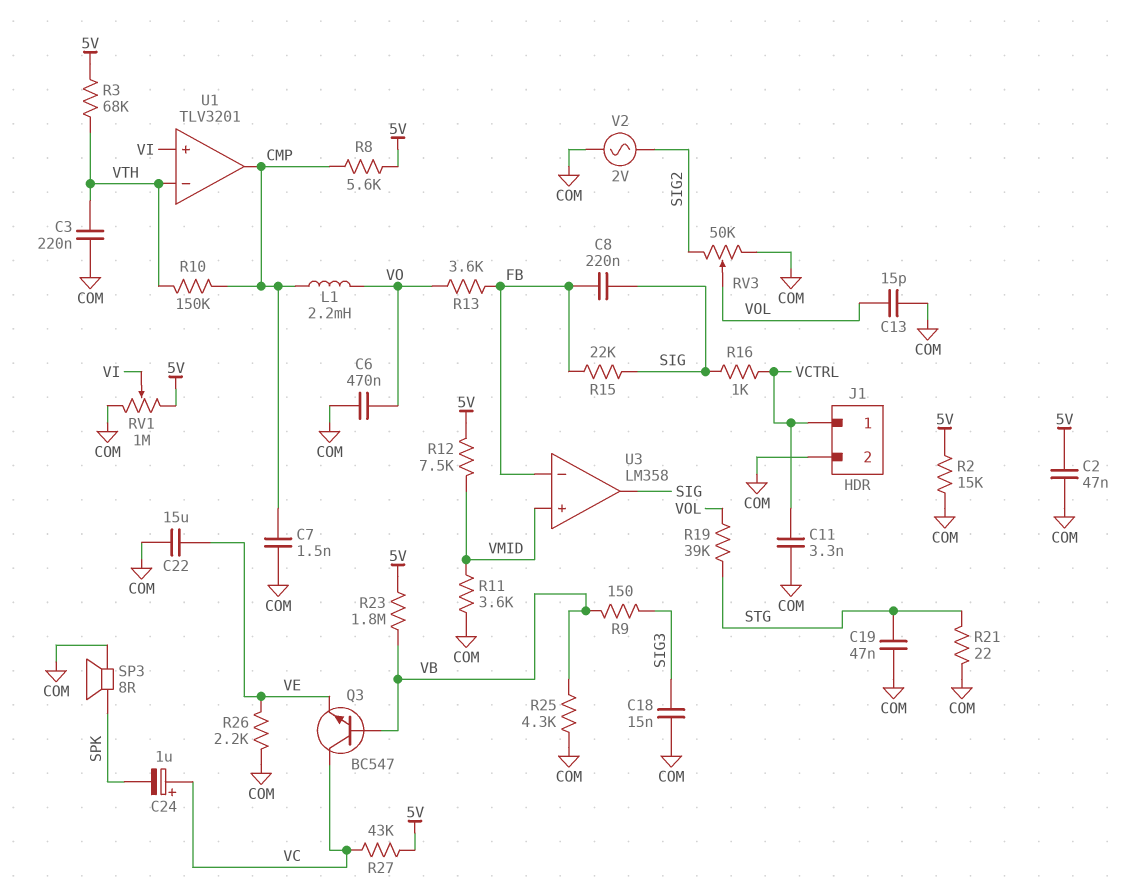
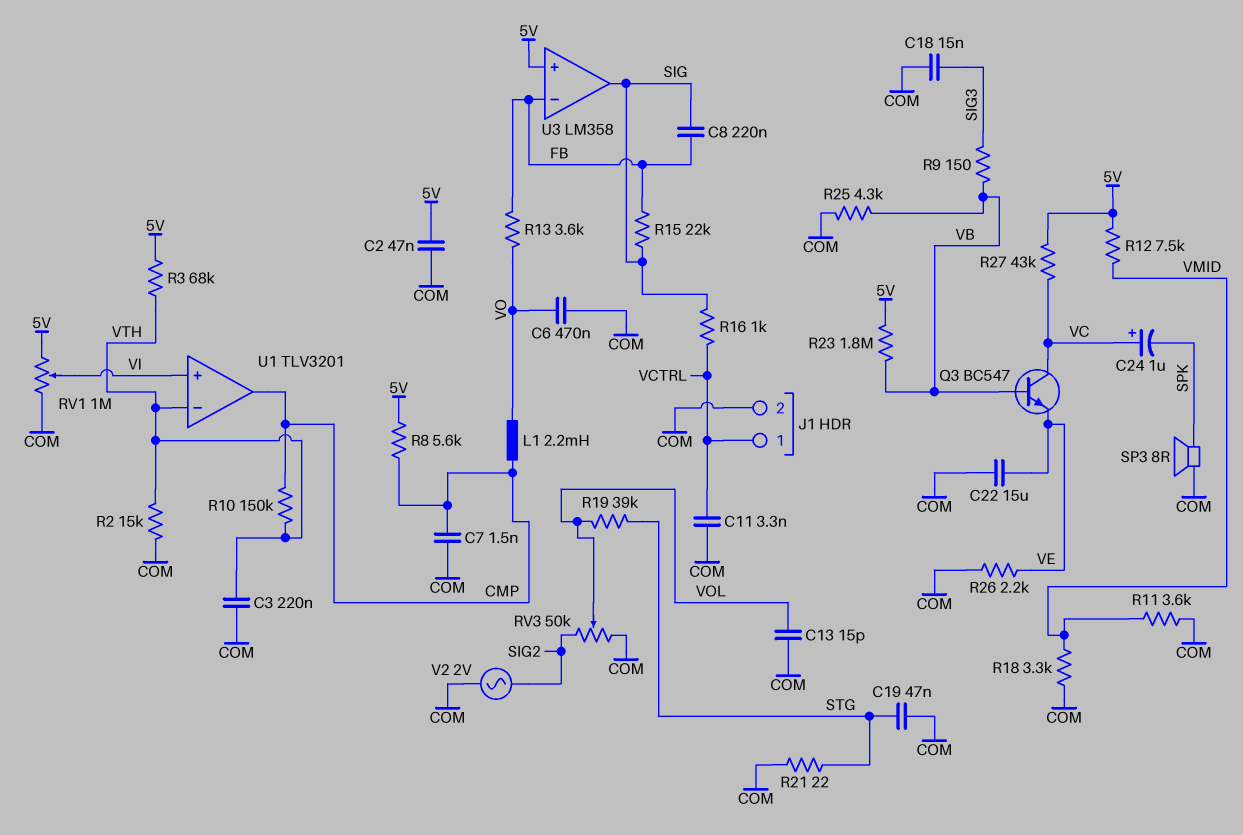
R2: 15k (5V, COM) -> 15k (COM, VTH)
R18: none -> 3.3k (COM, VMID)
U3 pin in+: VMID -> 5V

